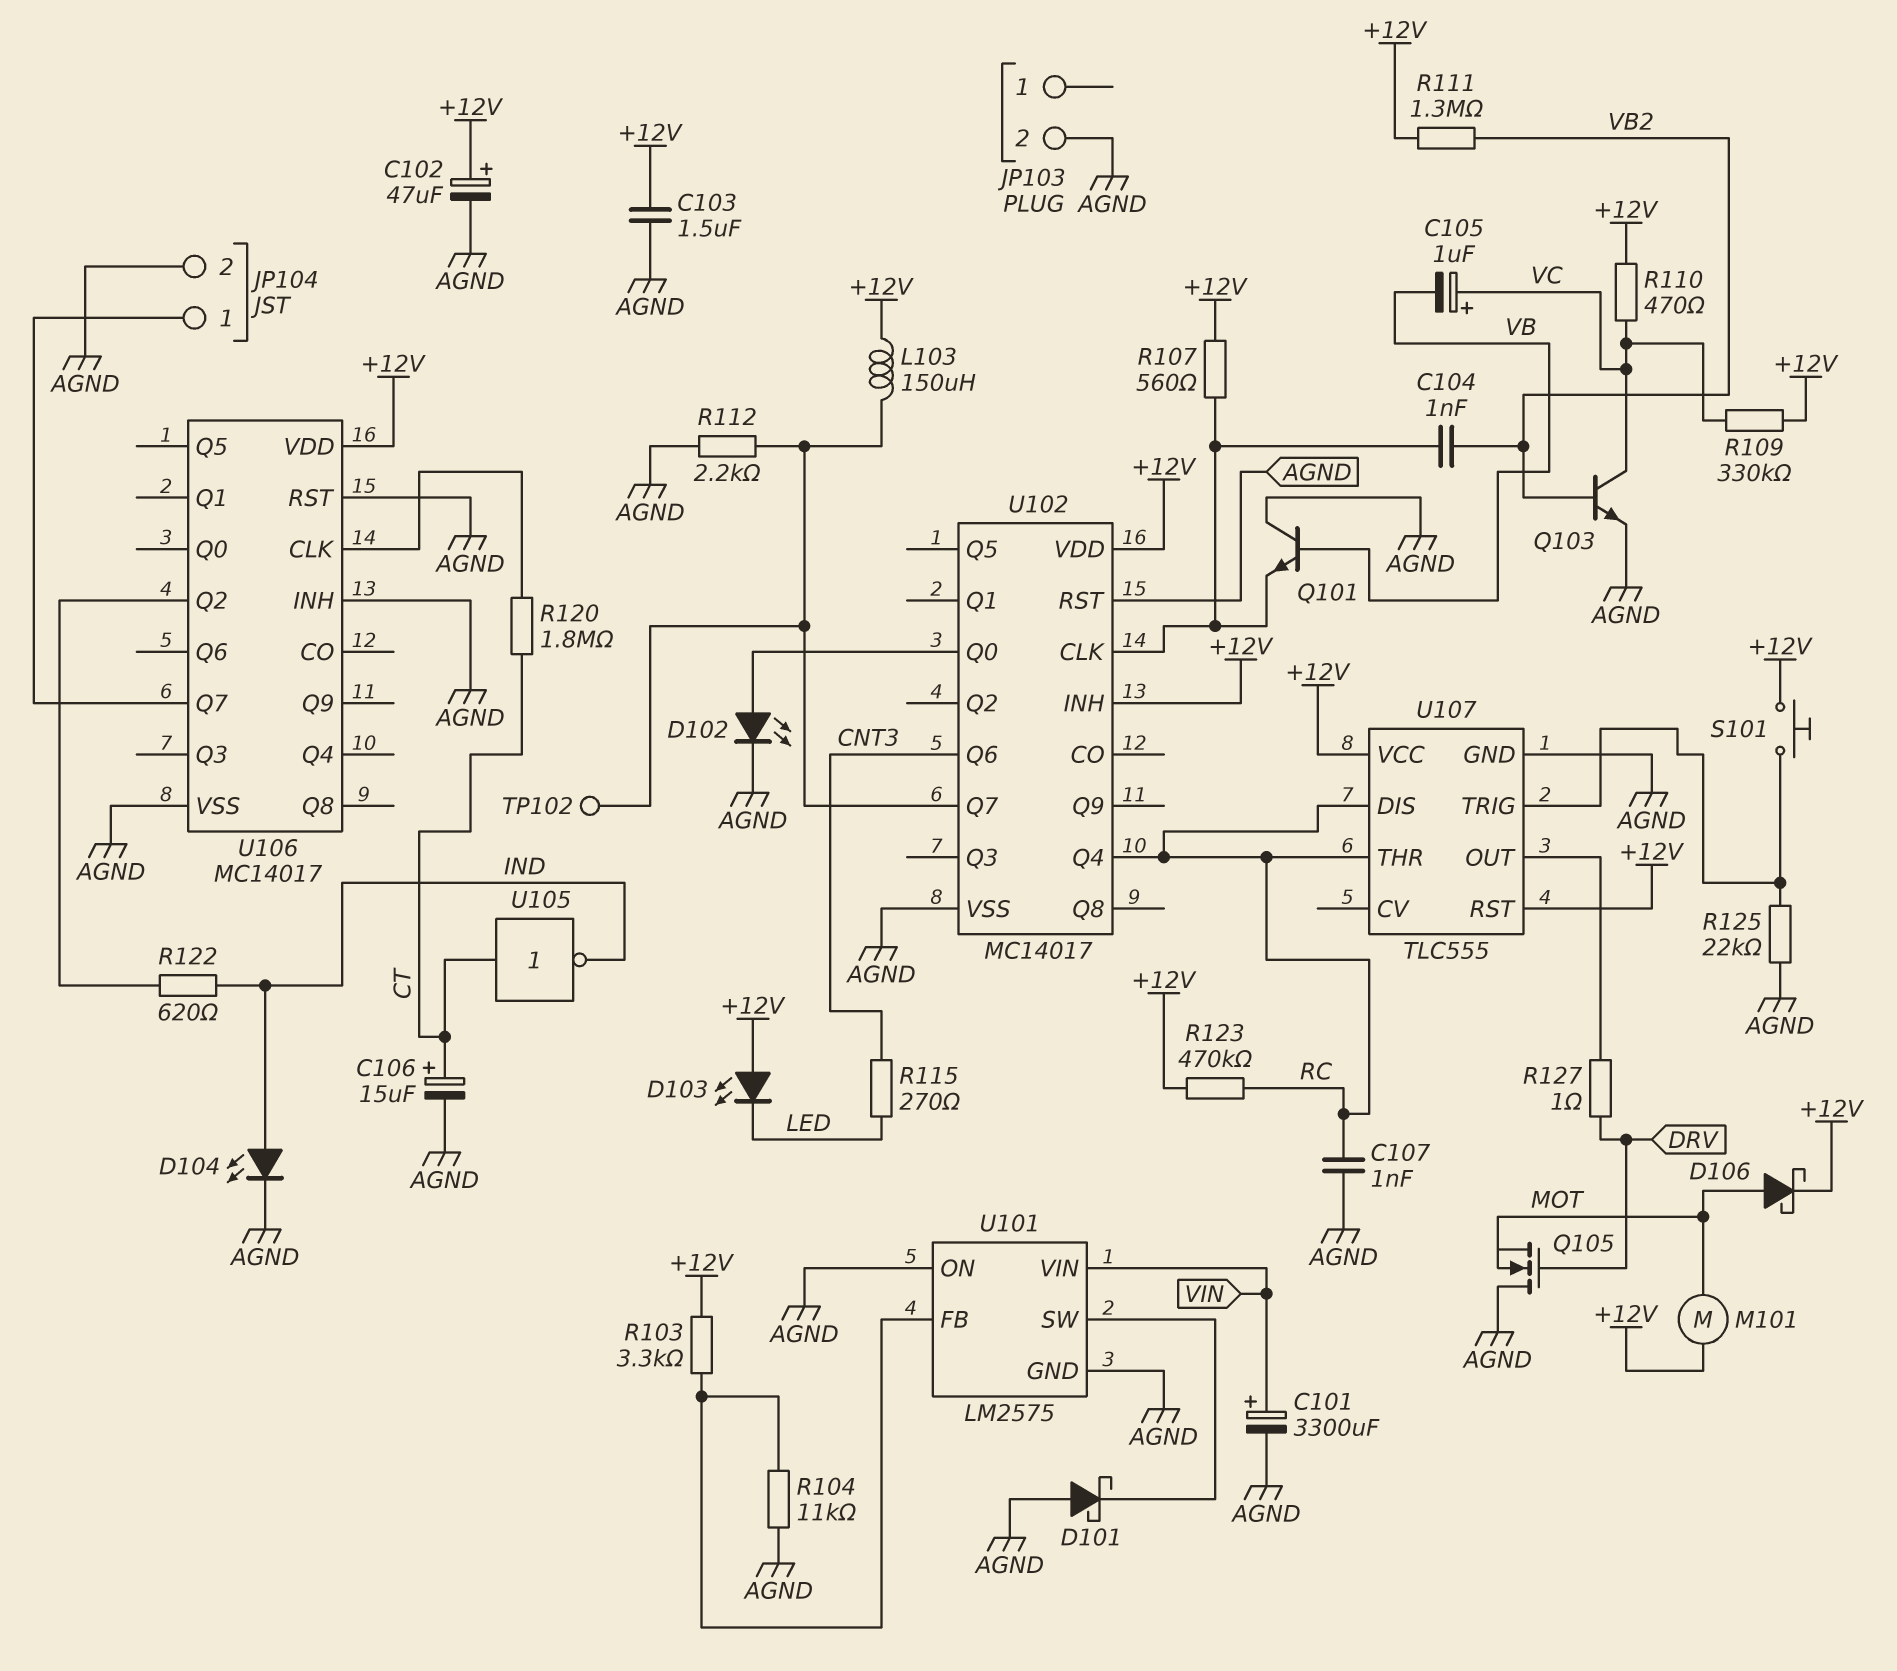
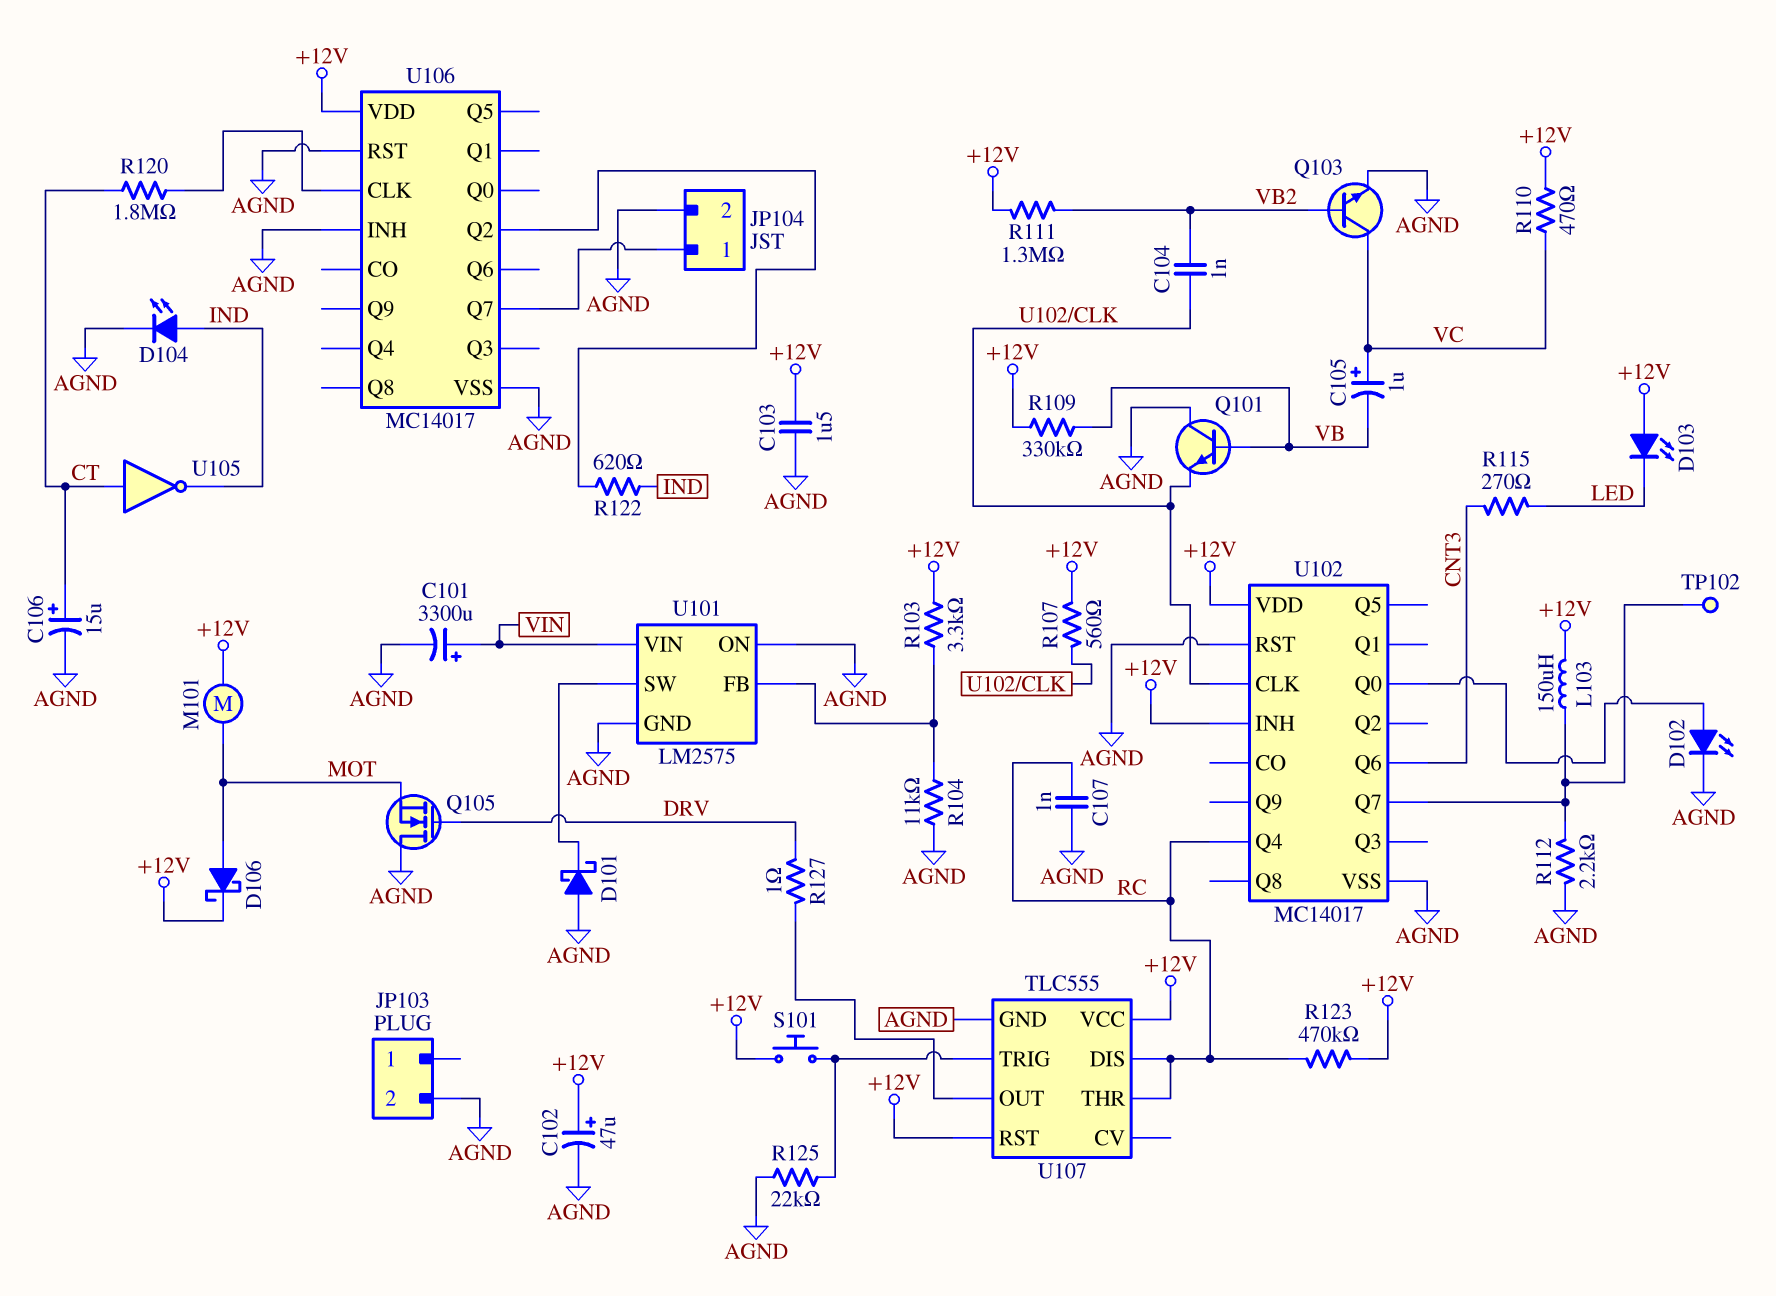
R109: 330k (+12V, VC) -> 330k (+12V, VB)

